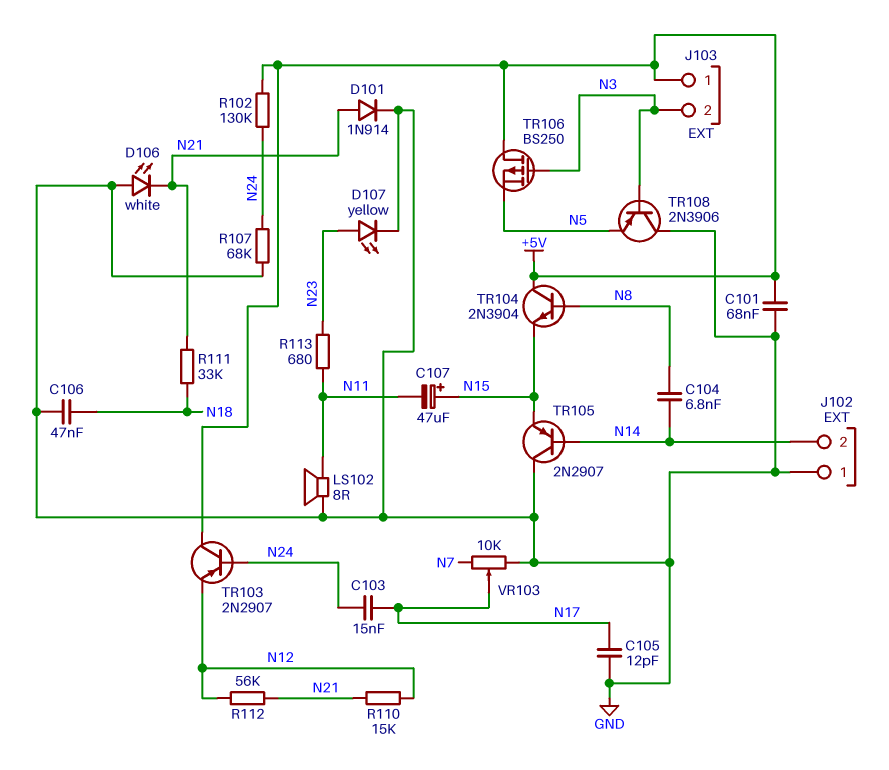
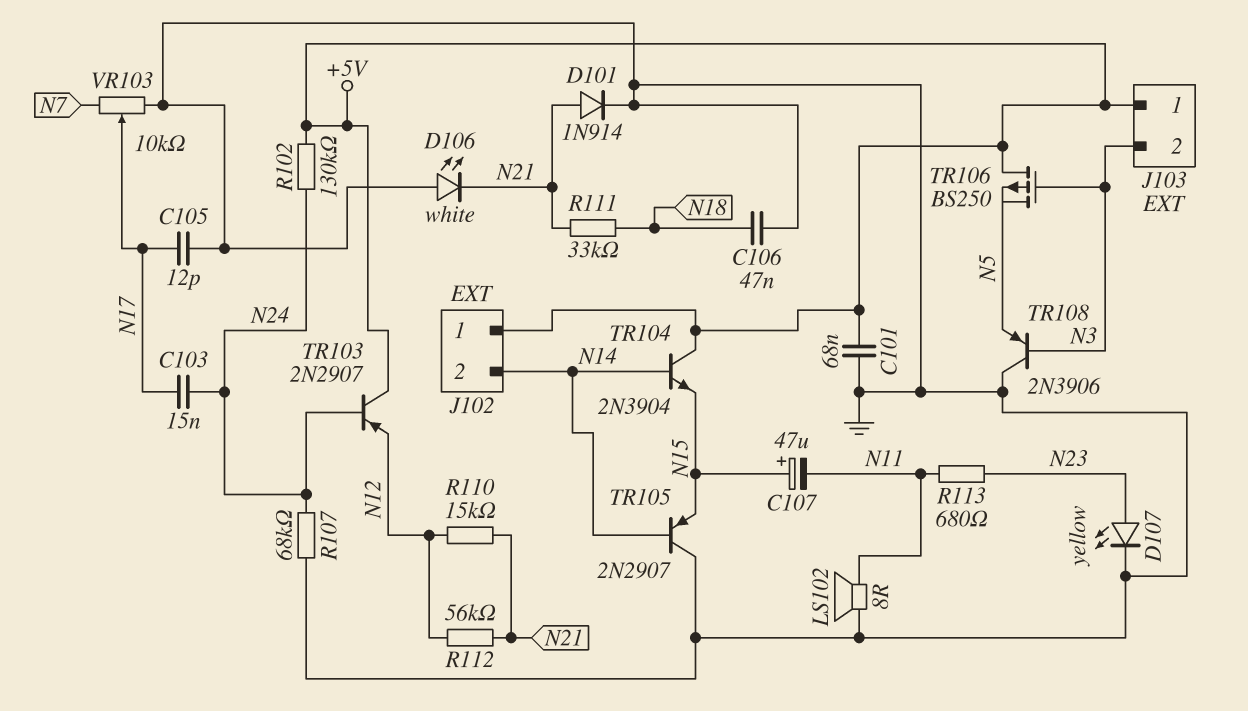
C104: 6.8nF (N8, N14) -> none
J102 pin 1: GND -> +5V
TR104: NPN 2N3904 (B N8, C +5V, E N15) -> NPN 2N3904 (B N14, C +5V, E N15)

